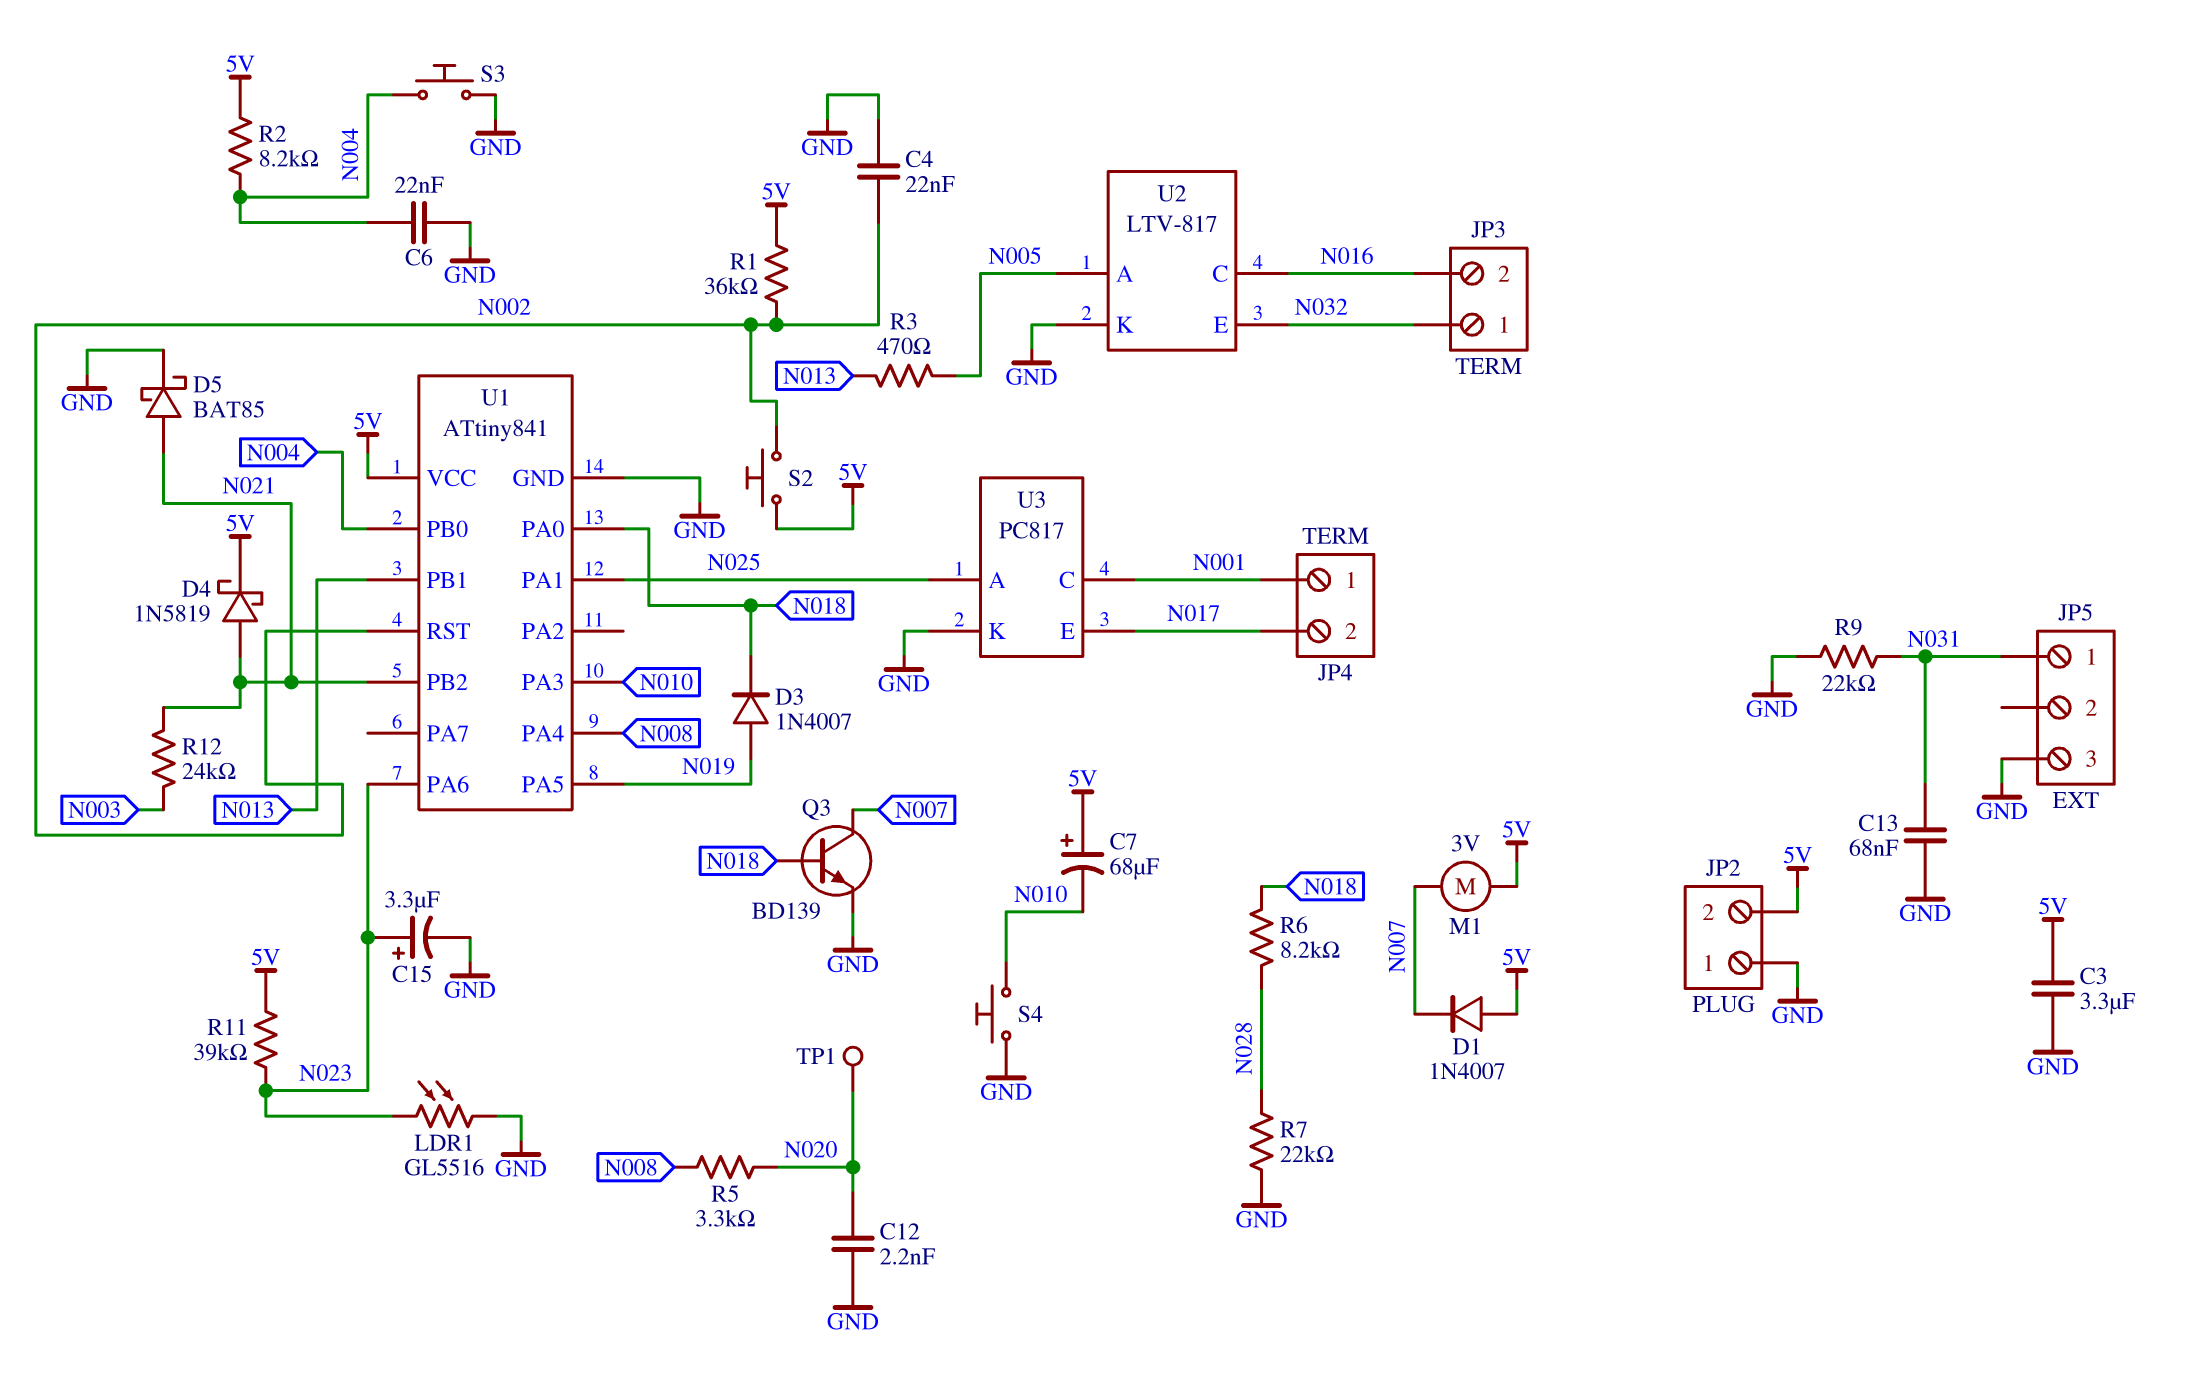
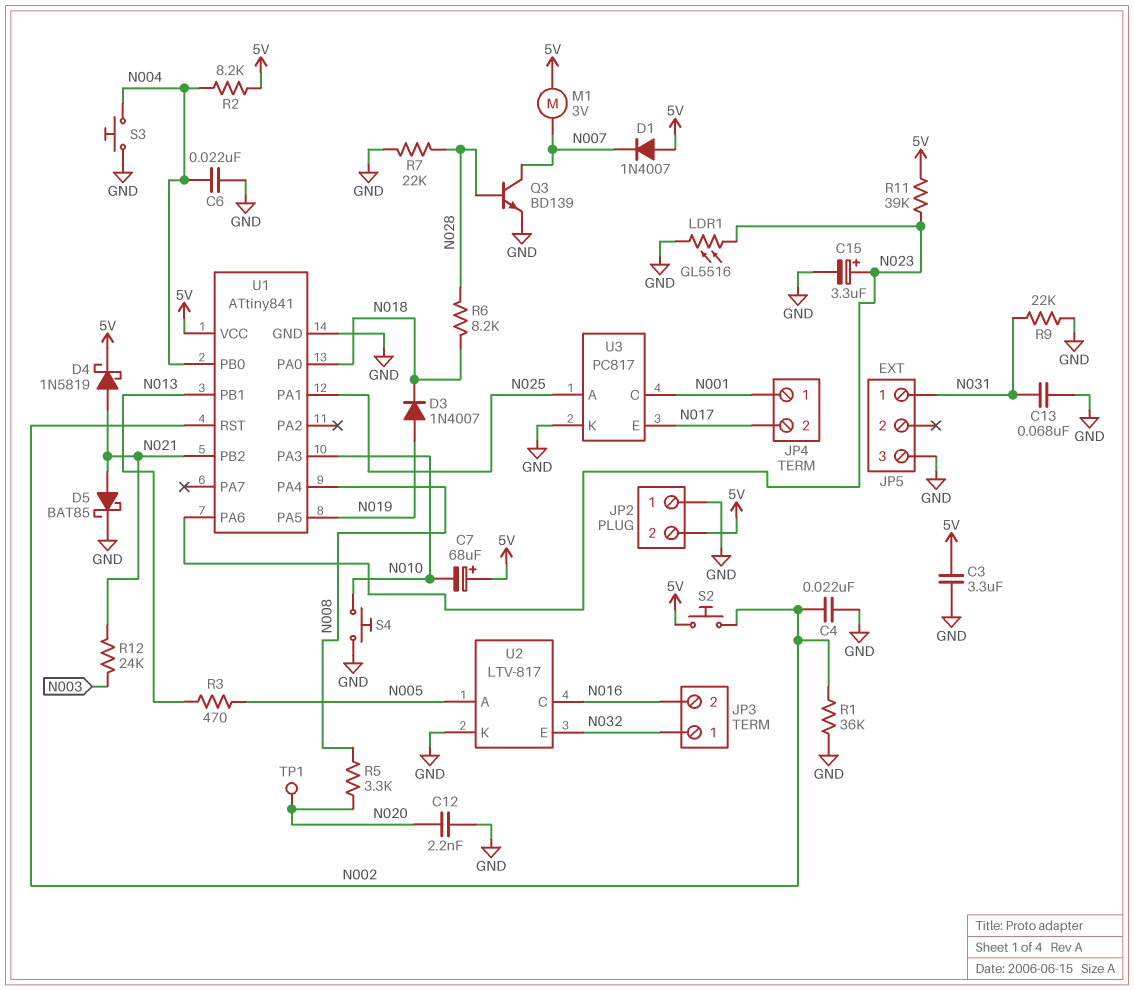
Q3: NPN BD139 (B N018, C N007, E GND) -> NPN BD139 (B N028, C N007, E GND)
R1: 36k (5V, N002) -> 36k (GND, N002)

